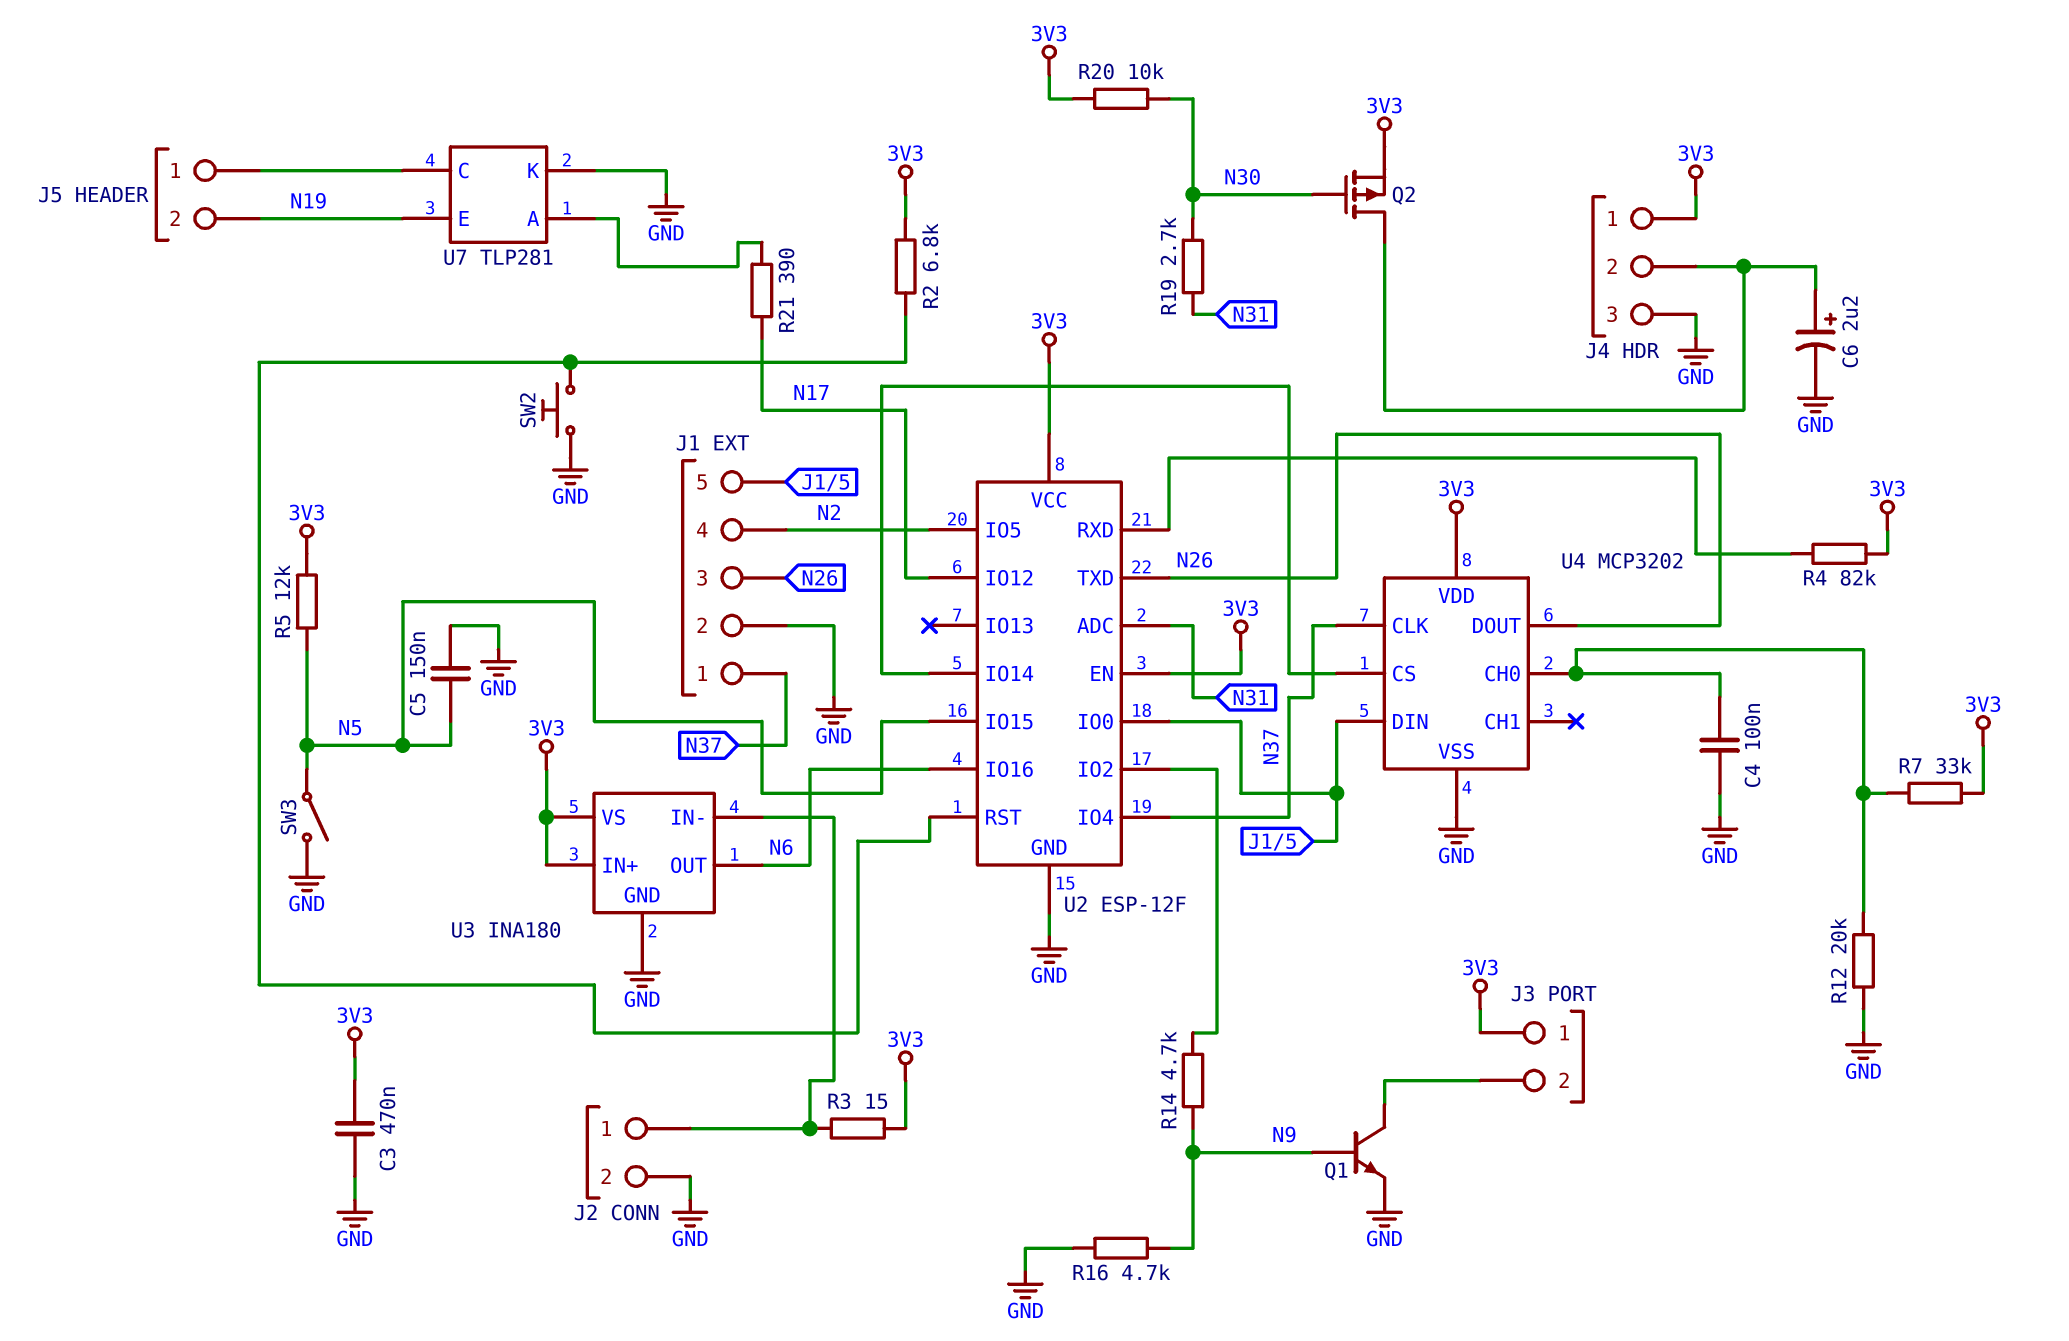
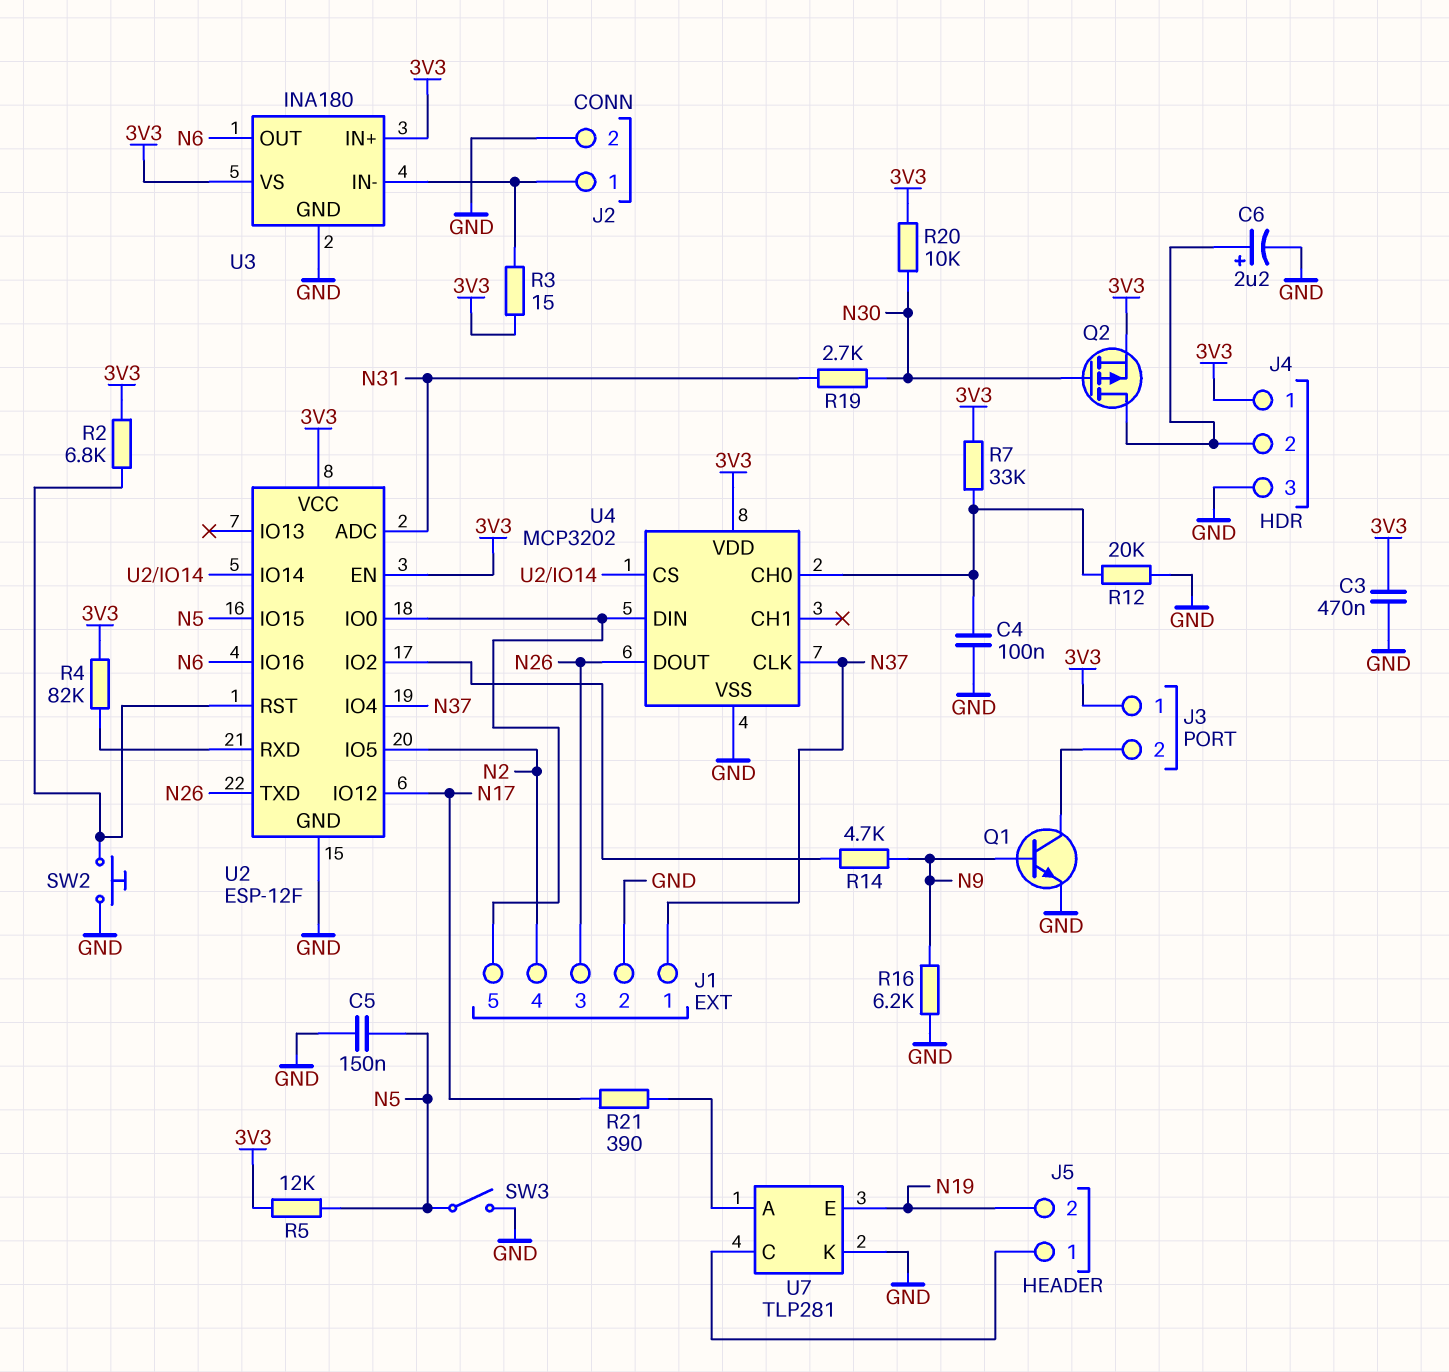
R16: 4.7k (GND, N9) -> 6.2k (GND, N9)

